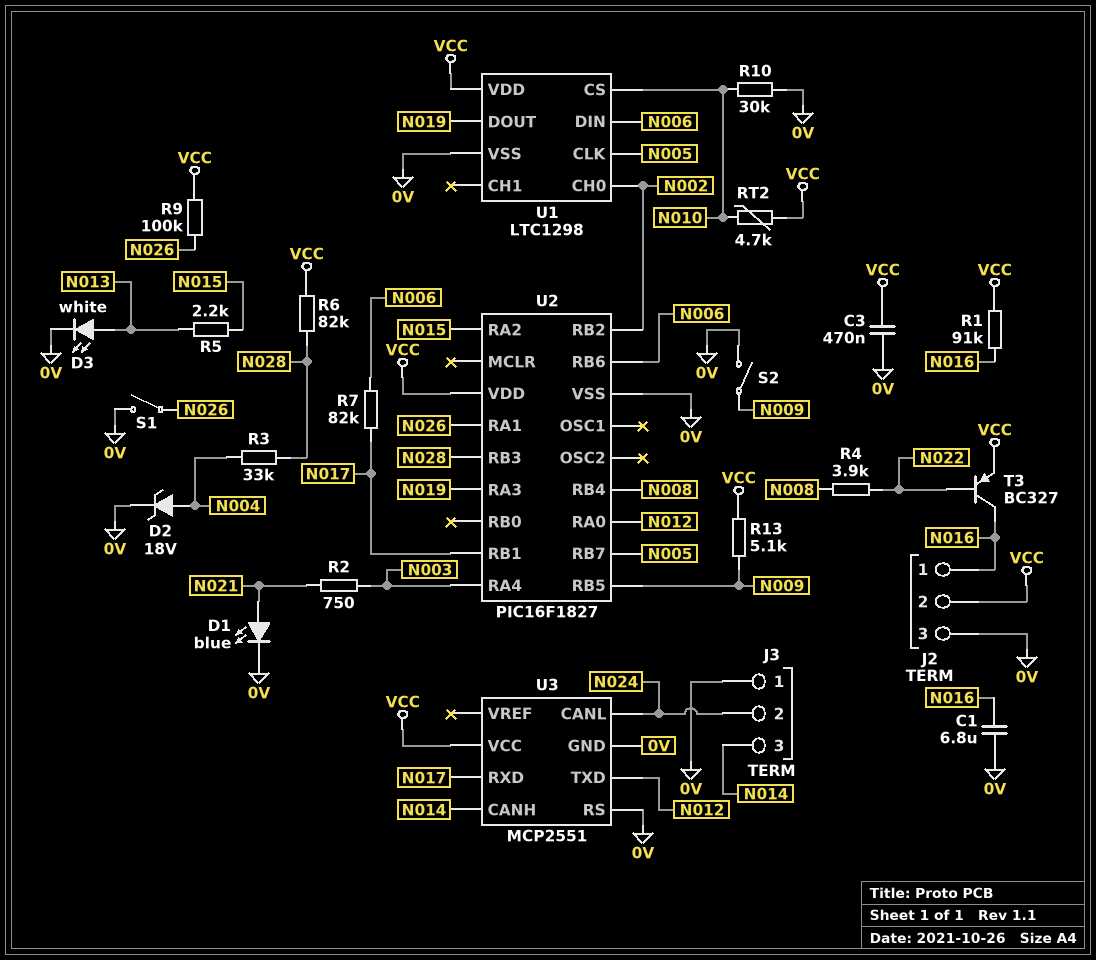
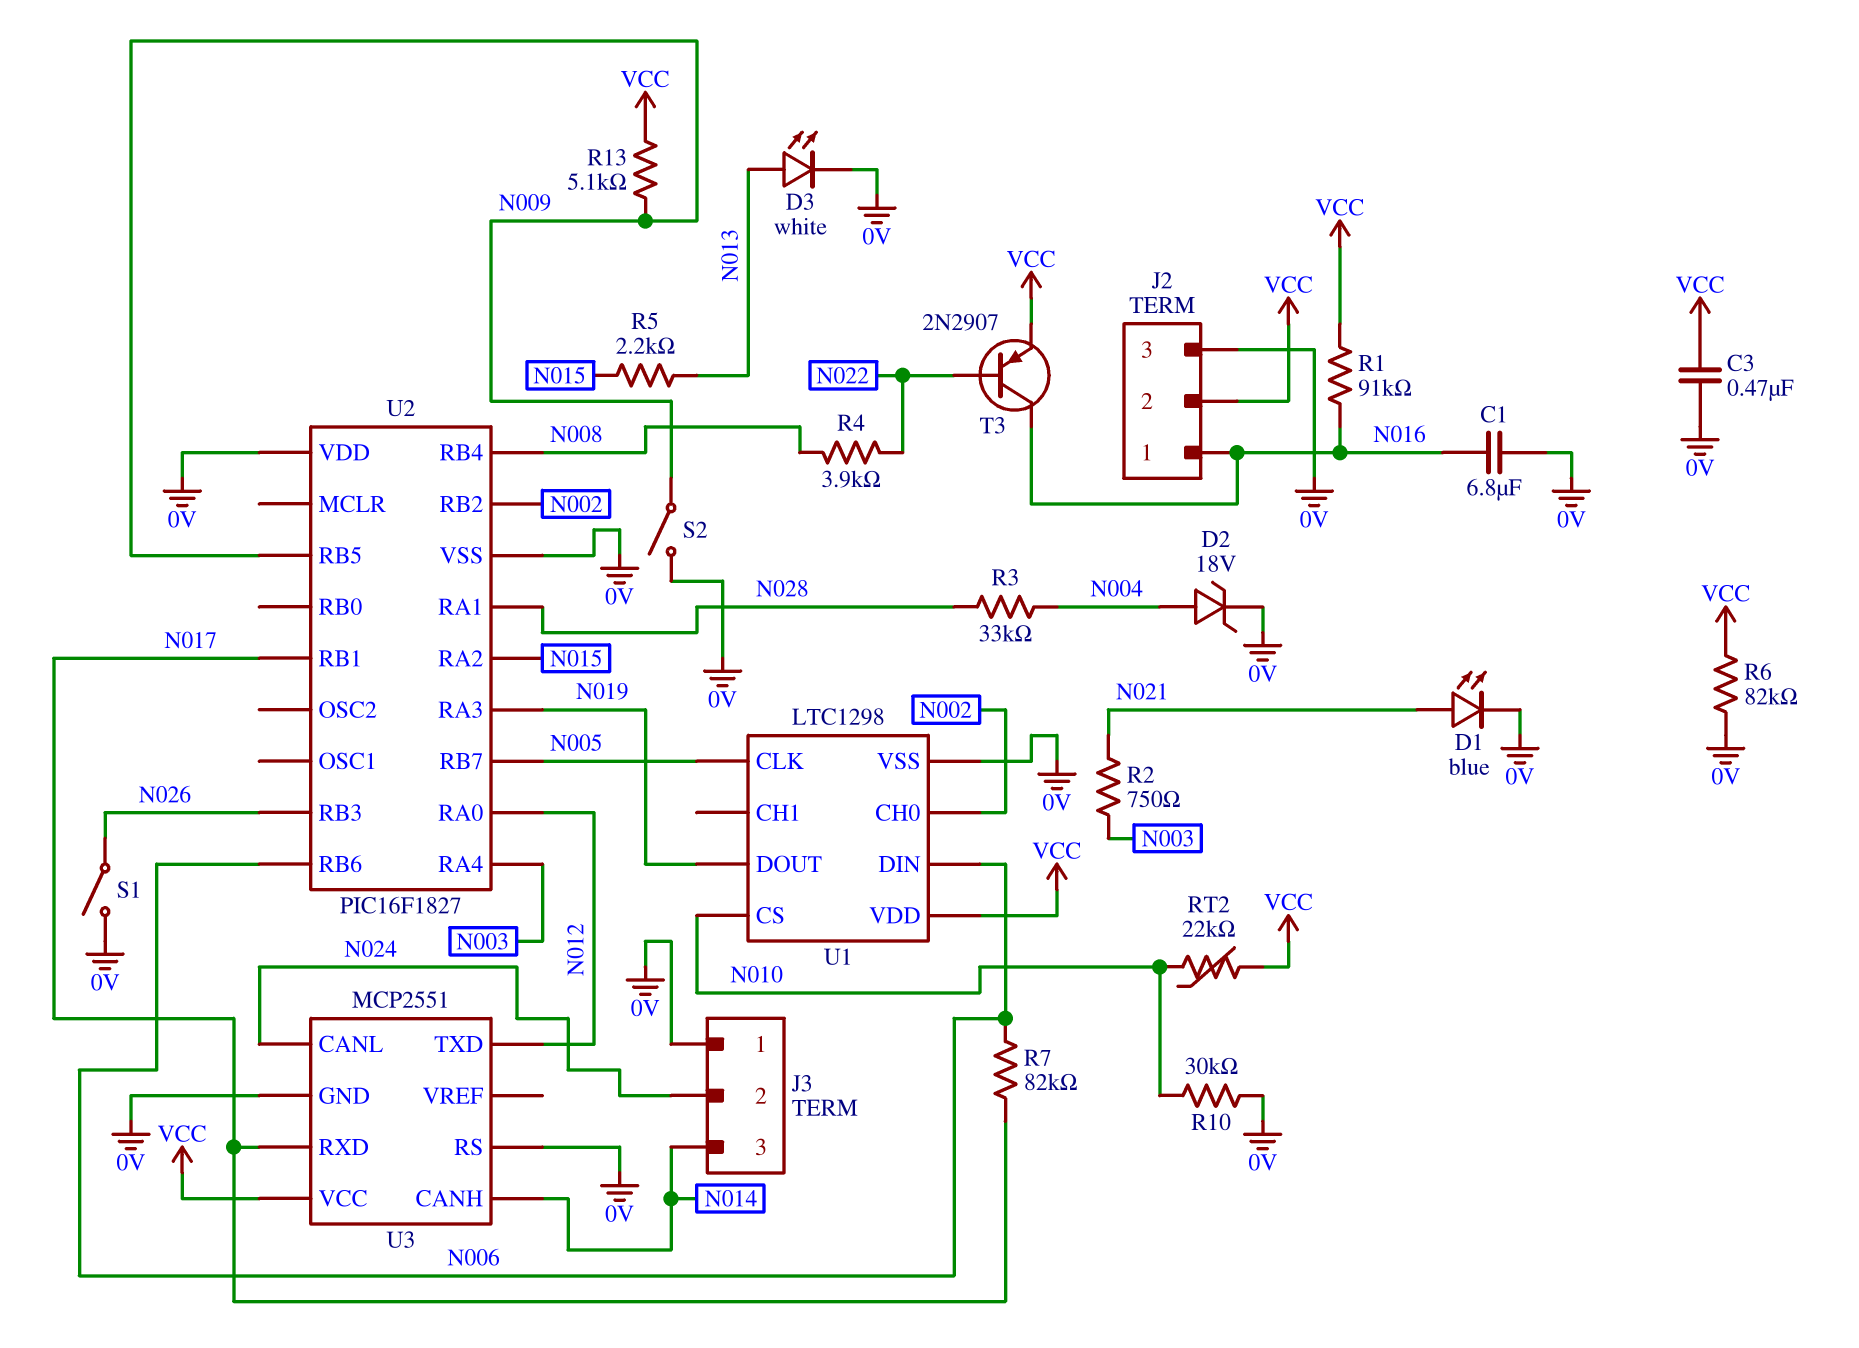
R6: 82k (N028, VCC) -> 82k (0V, VCC)
R9: 100k (N026, VCC) -> none
RT2: 4.7k (N010, VCC) -> 22k (N010, VCC)
T3: PNP BC327 (B N022, C N016, E VCC) -> PNP 2N2907 (B N022, C N016, E VCC)
U2 pin RA1: N026 -> N028
U2 pin RB3: N028 -> N026
U2 pin VDD: VCC -> 0V

